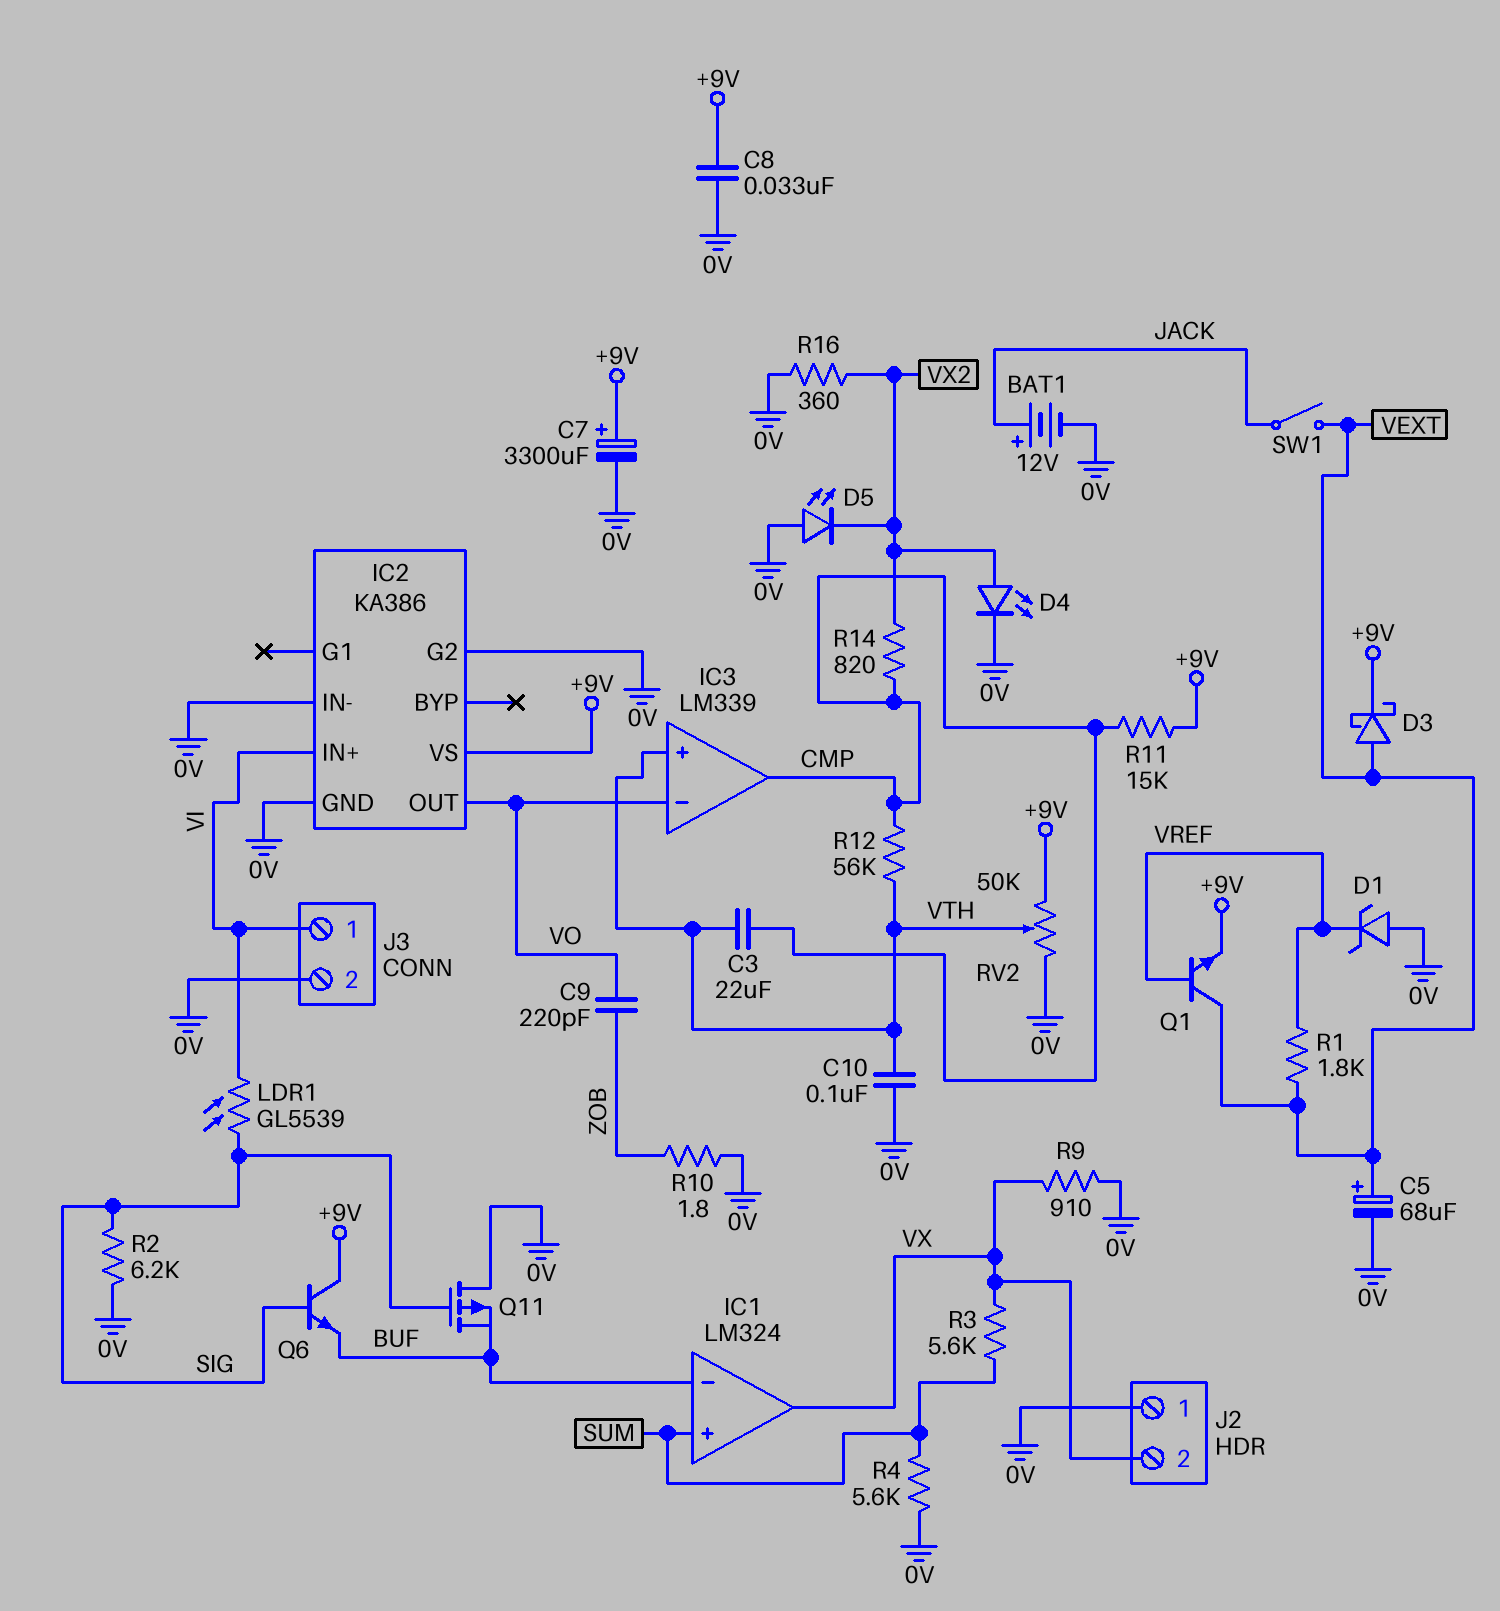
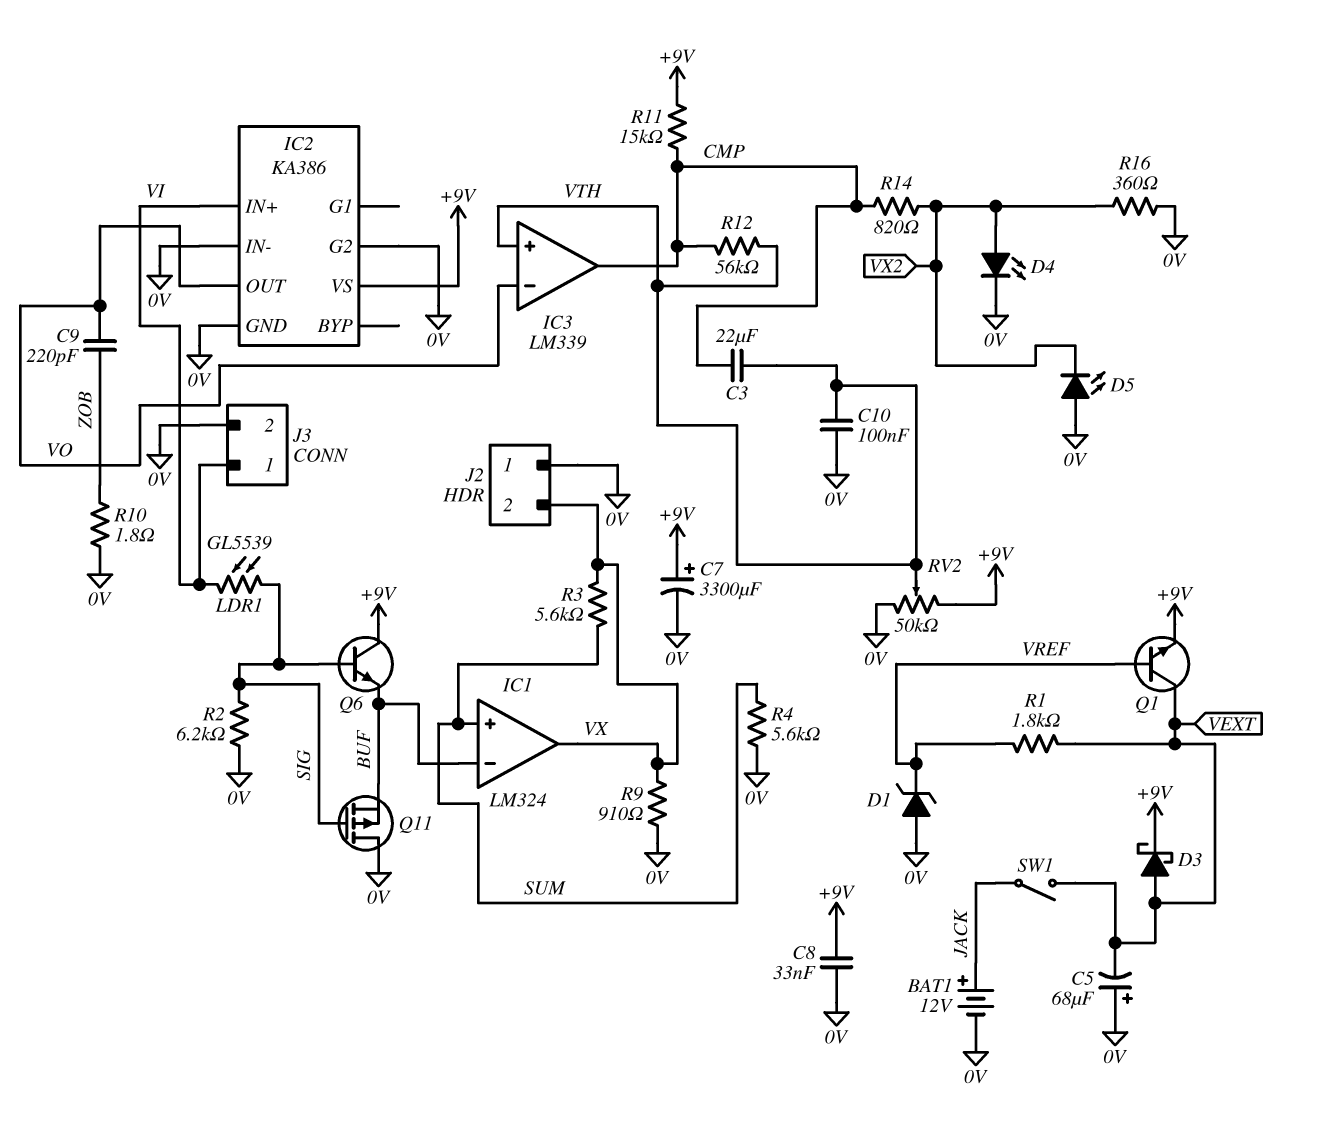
C5: 68uF (plus VEXT, minus 0V) -> 68uF (plus 0V, minus VEXT)

